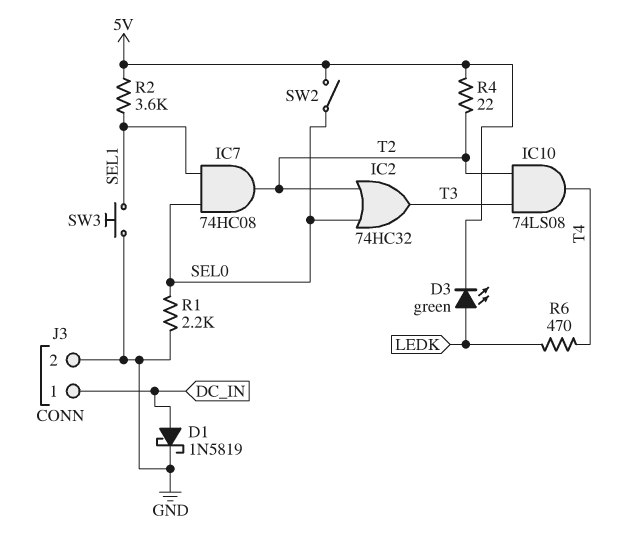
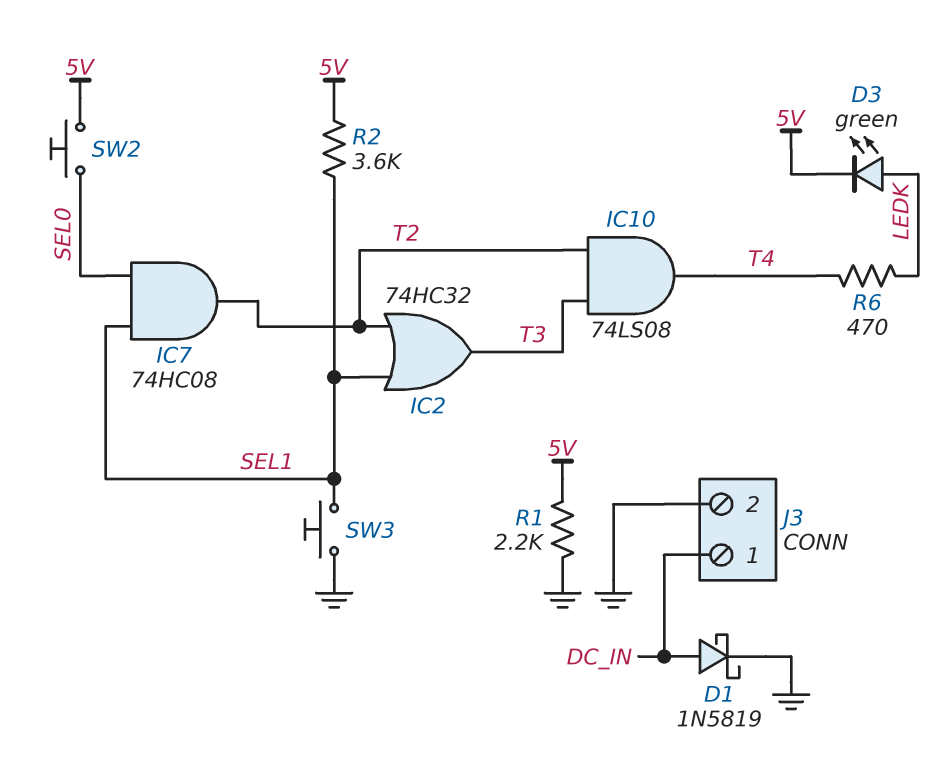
IC2: OR 74HC32 (in SEL0, in T2, out T3) -> OR 74HC32 (in SEL1, in T2, out T3)
R1: 2.2k (GND, SEL0) -> 2.2k (5V, GND)
R4: 22 (5V, T2) -> none
SW2: switch (5V, SEL0) -> button (5V, SEL0)

